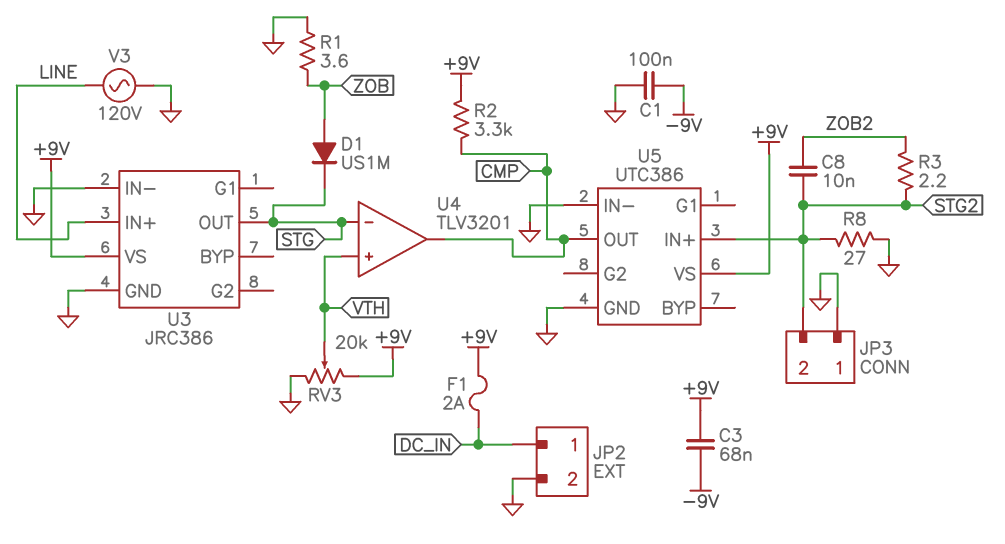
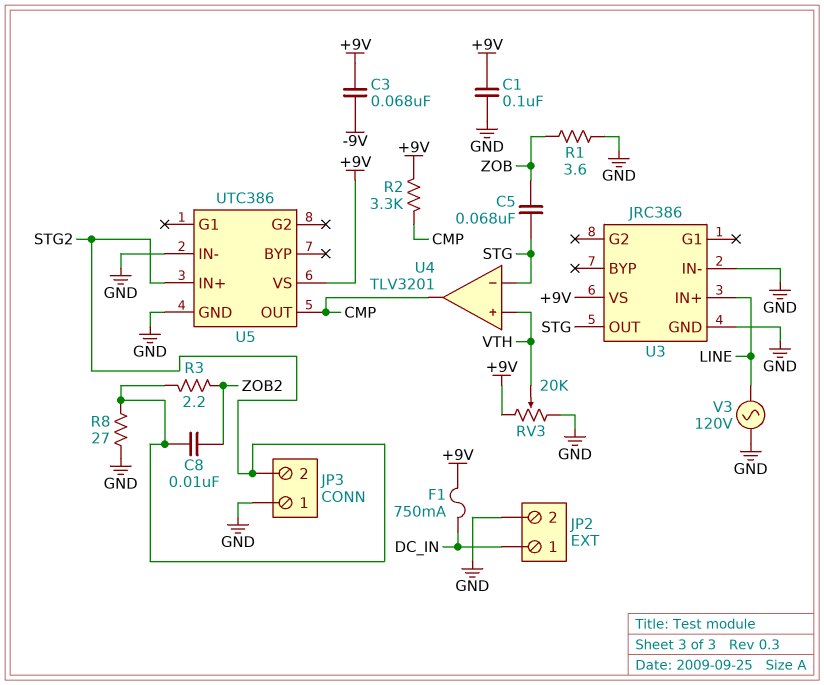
C1: 100nF (-9V, GND) -> 100nF (+9V, GND)
C5: none -> 68nF (STG, ZOB)
D1: diode US1M (A ZOB, K STG) -> none
F1: 2A (+9V, DC_IN) -> 750mA (+9V, DC_IN)

